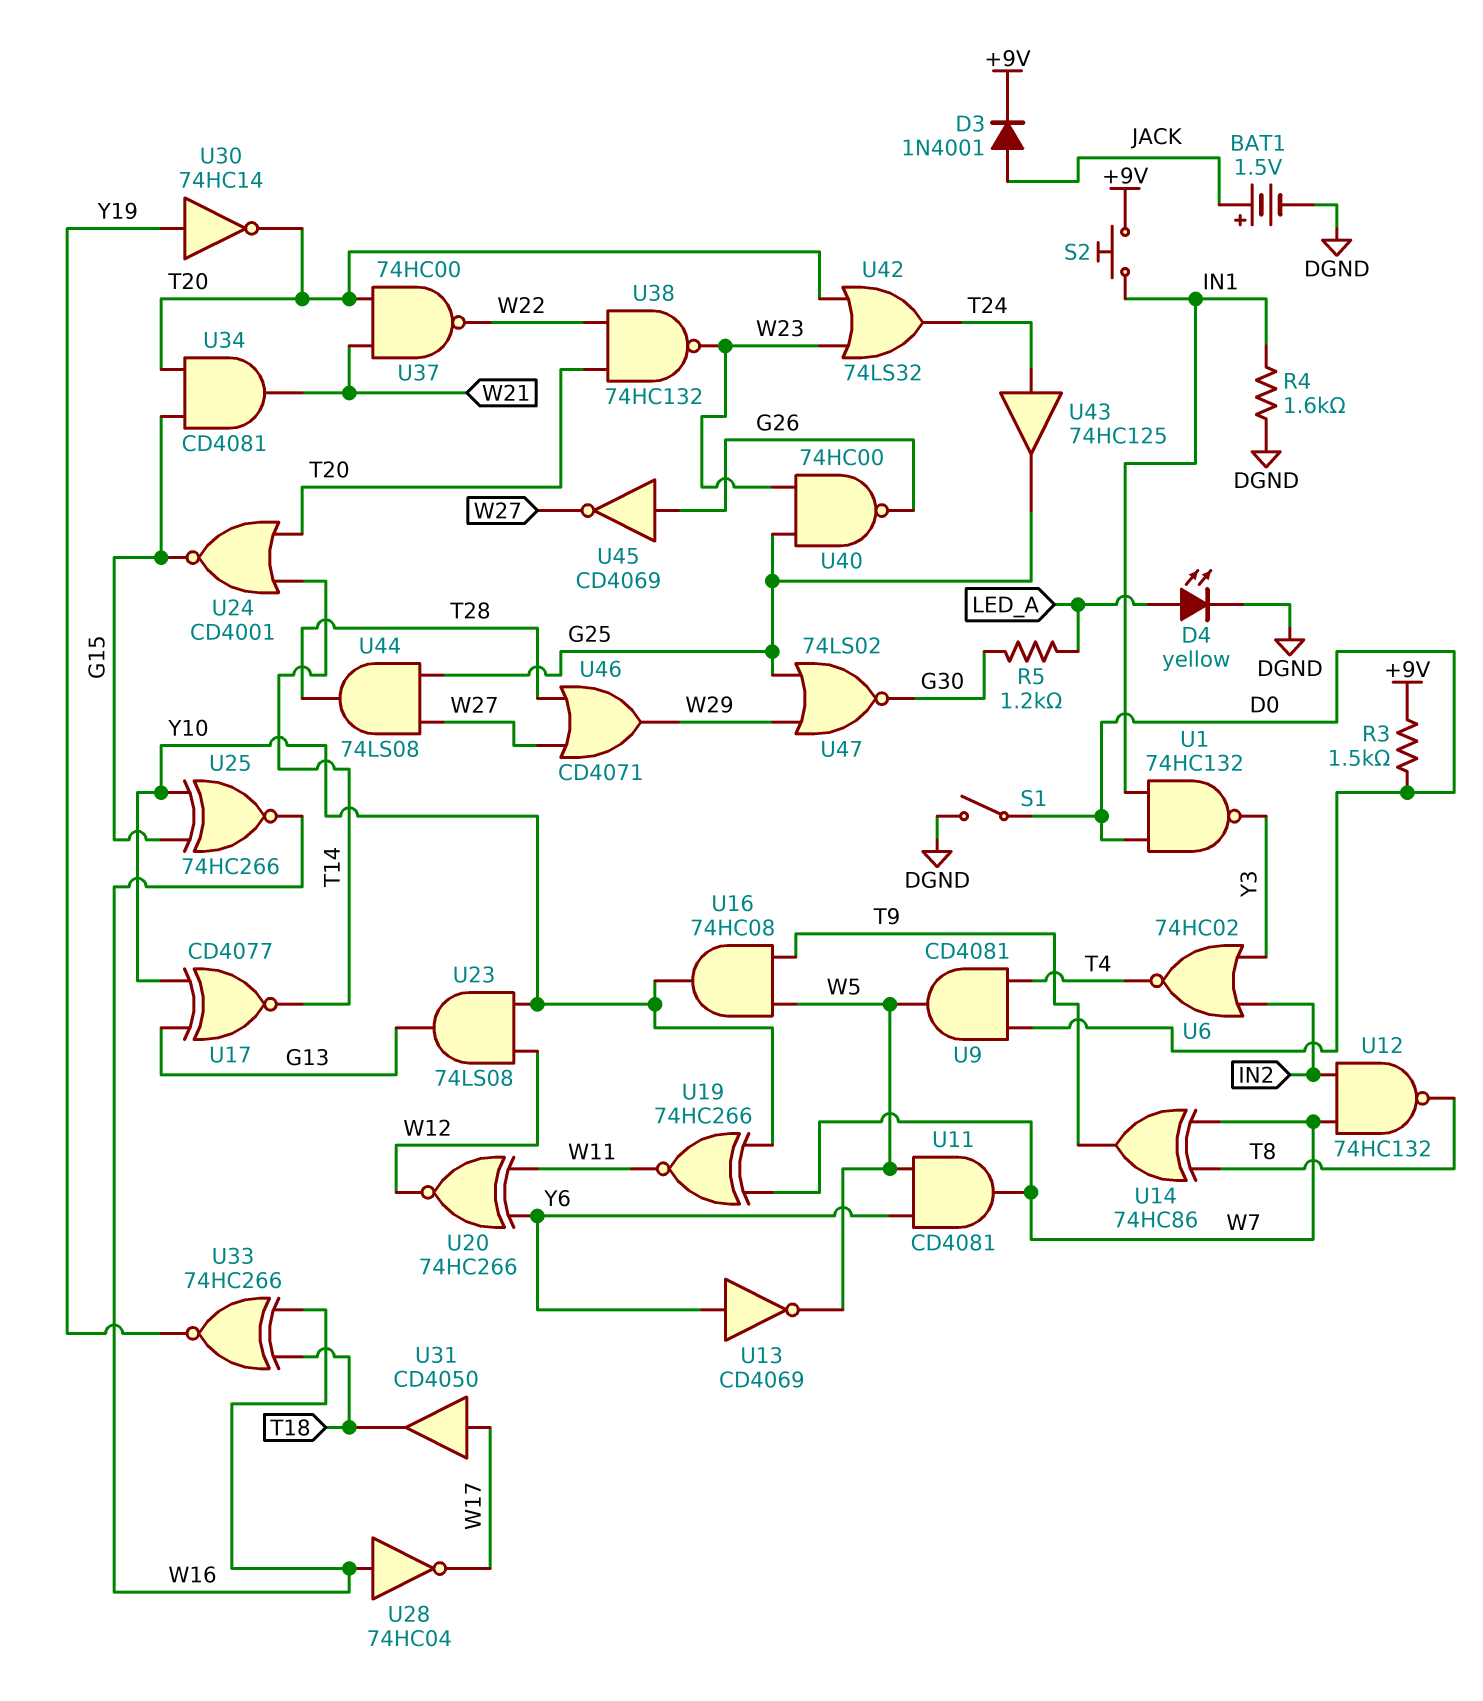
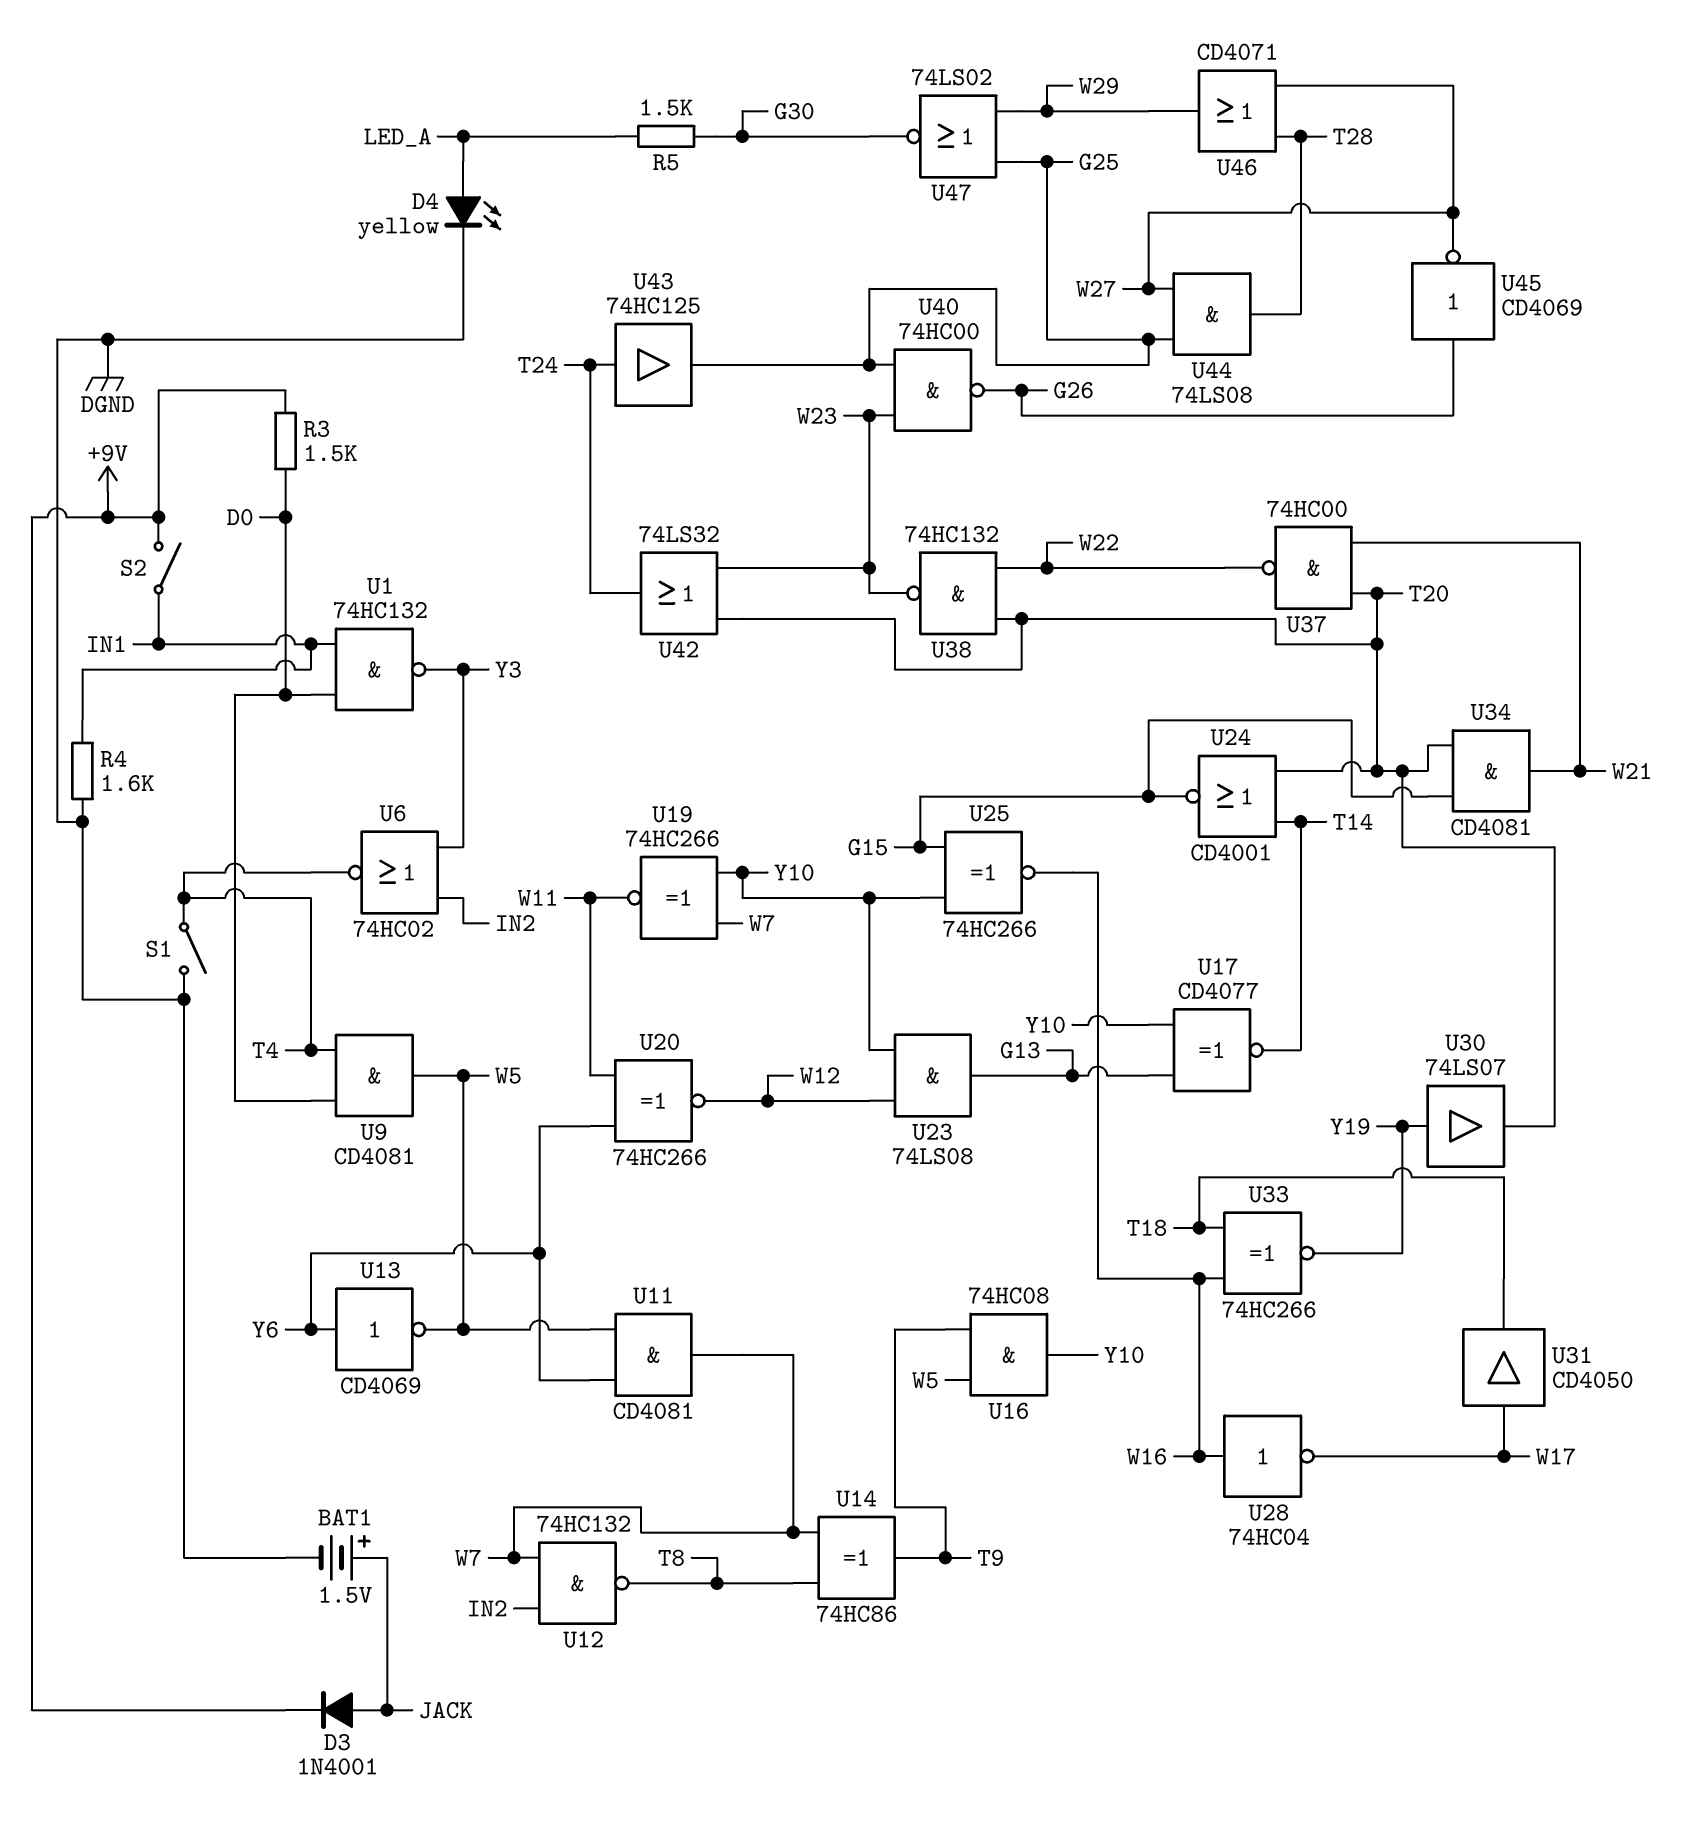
R5: 1.2k (G30, LED_A) -> 1.5k (G30, LED_A)
S1: switch (D0, DGND) -> switch (DGND, T4)
S2: button (+9V, IN1) -> switch (+9V, IN1)
U30: NOT 74HC14 (in Y19, out T20) -> buffer 74LS07 (in Y19, out T20)

